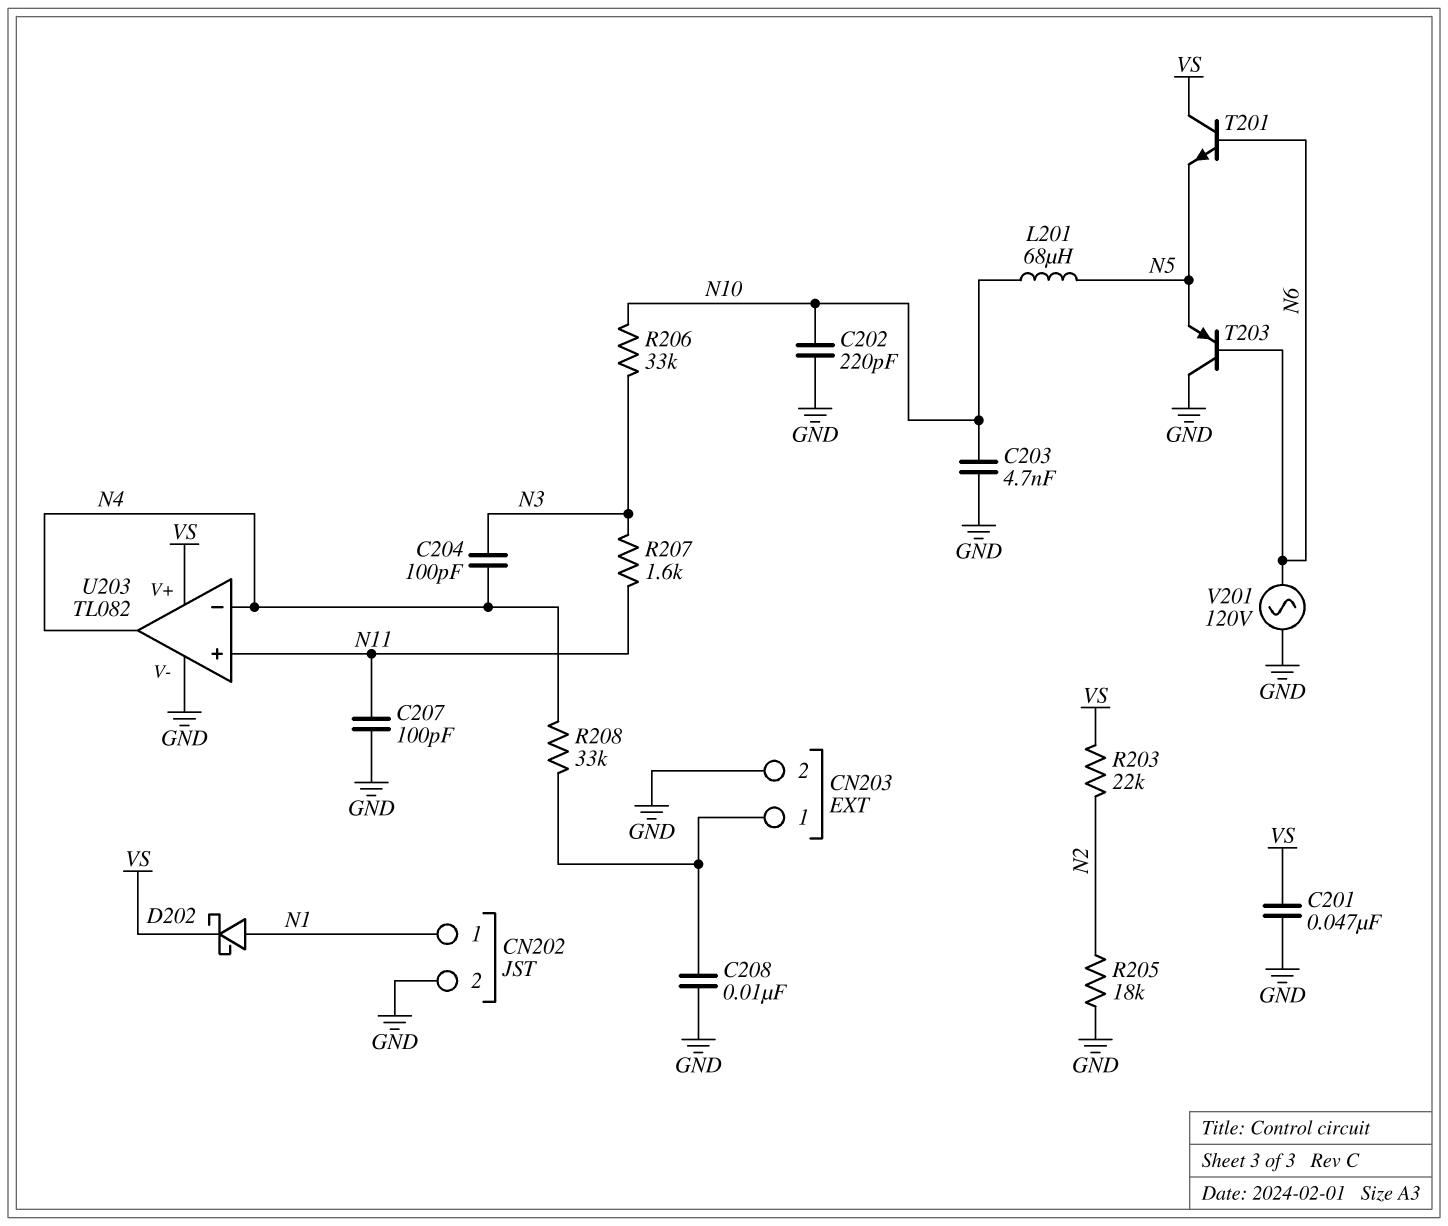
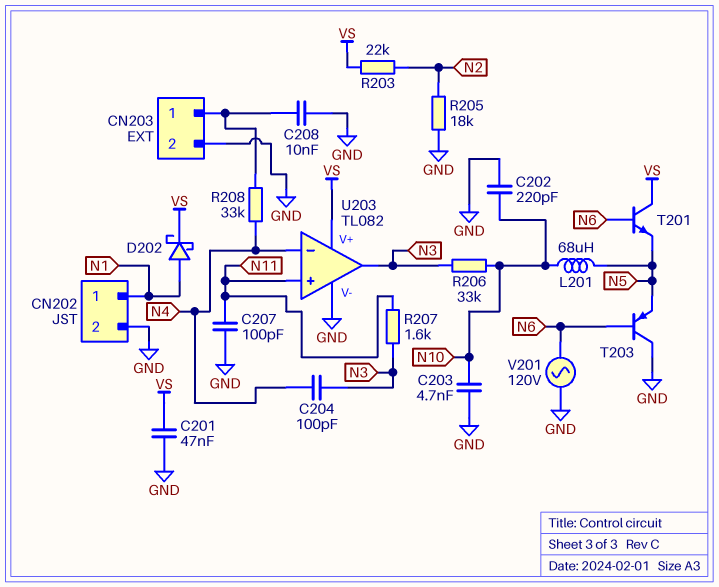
U203 pin out: N4 -> N3

